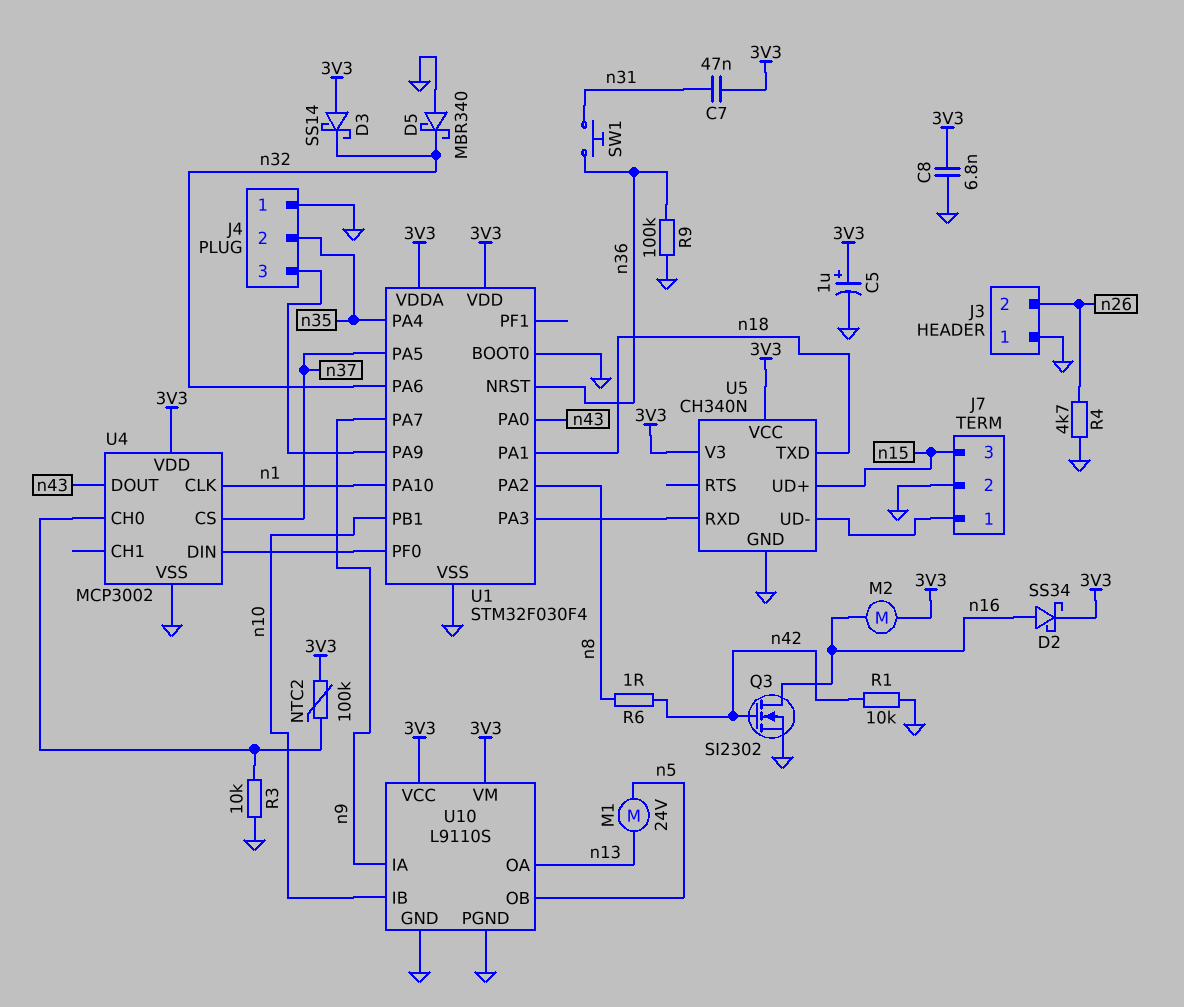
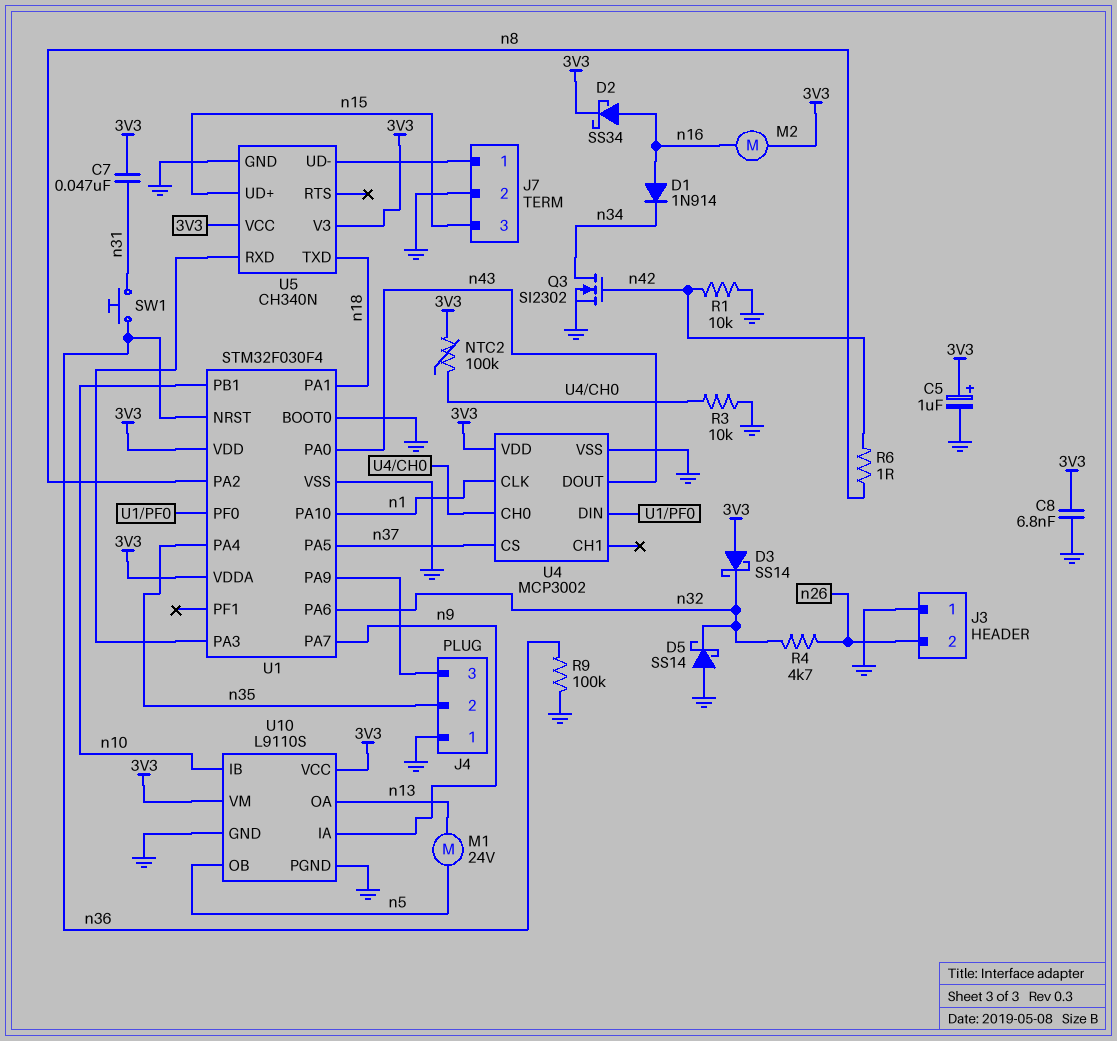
D1: none -> diode 1N914 (A n16, K n34)
D5: schottky MBR340 (A GND, K n32) -> schottky SS14 (A GND, K n32)
Q3: NMOS SI2302 (G n42, D n16, S GND) -> NMOS SI2302 (G n42, D n34, S GND)
R4: 4.7k (GND, n26) -> 4.7k (n26, n32)

